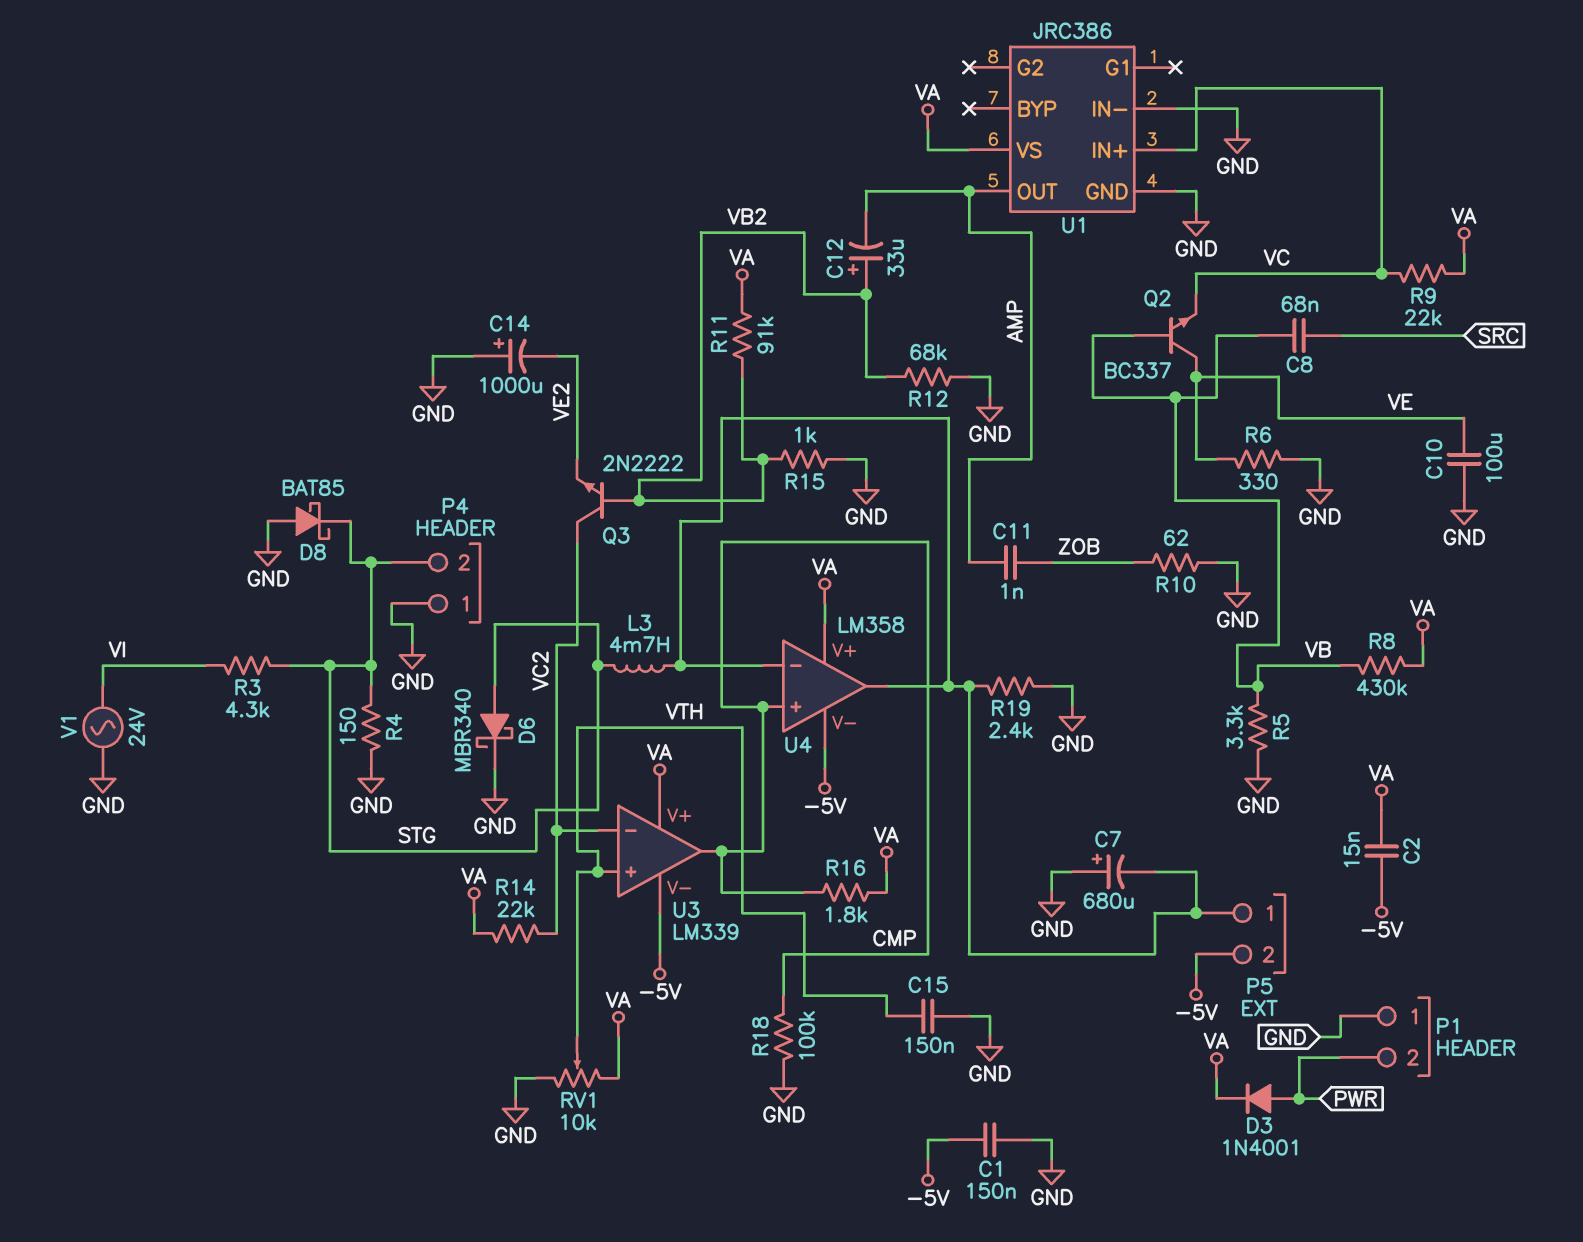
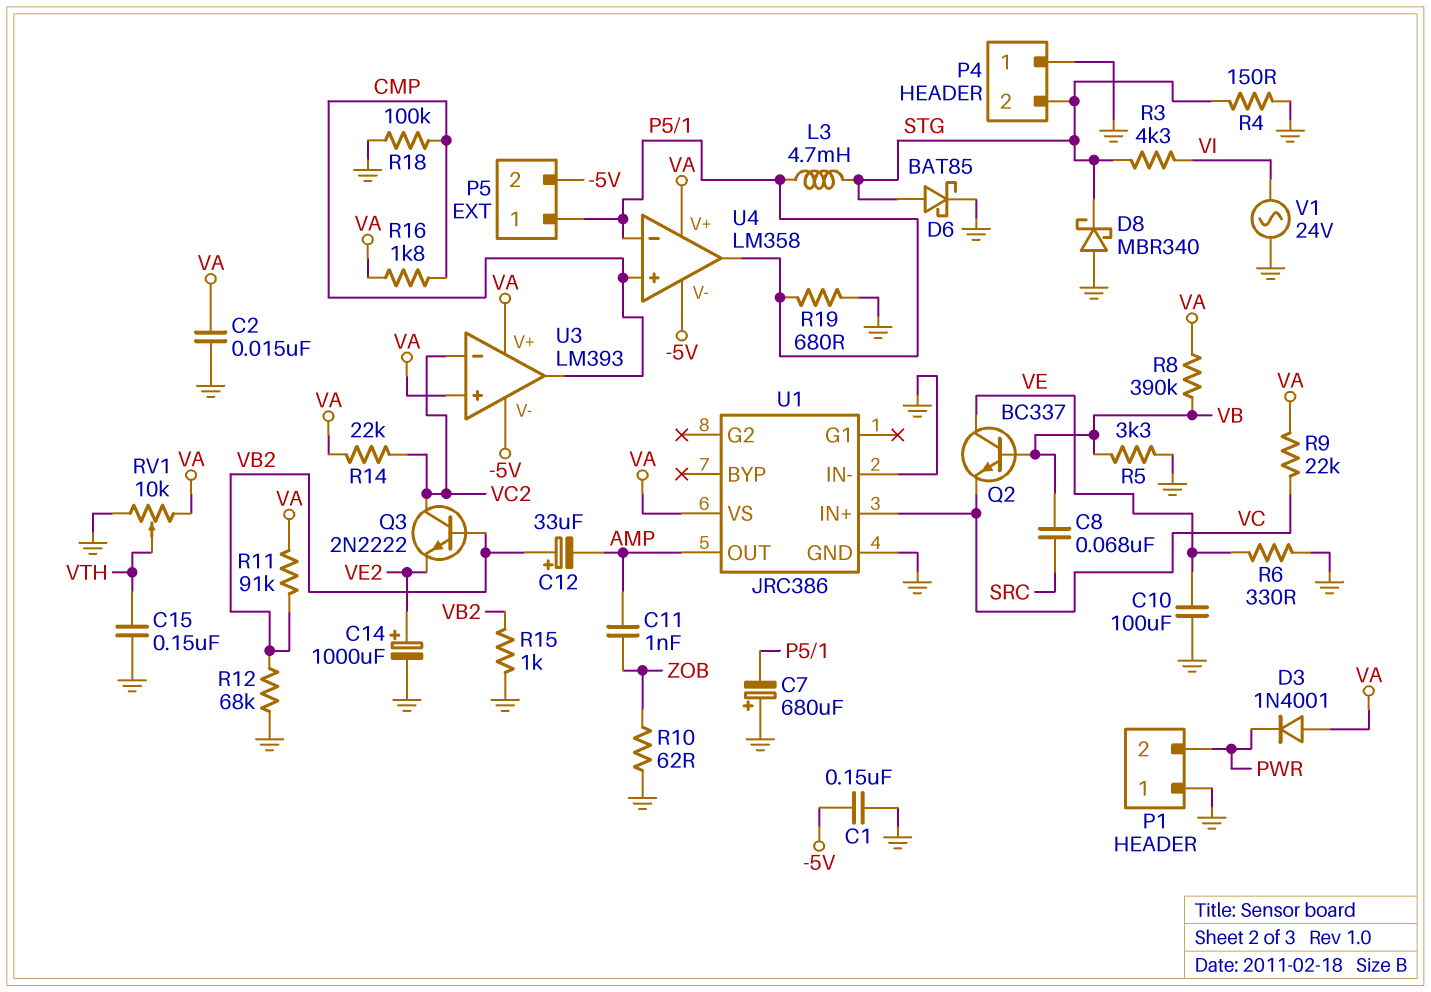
C2: 15nF (-5V, VA) -> 15nF (GND, VA)
C14: 1000uF (plus GND, minus VE2) -> 1000uF (plus VE2, minus GND)
D3: diode 1N4001 (A PWR, K VA) -> diode 1N4001 (A VA, K PWR)
D6: schottky MBR340 (A STG, K GND) -> schottky BAT85 (A STG, K GND)
D8: schottky BAT85 (A GND, K STG) -> schottky MBR340 (A GND, K STG)
R8: 430k (VA, VB) -> 390k (VA, VB)
R19: 2.4k (GND, P5/1) -> 680 (GND, P5/1)
U3: LM339 -> LM393
U3 pin in+: VTH -> VA

